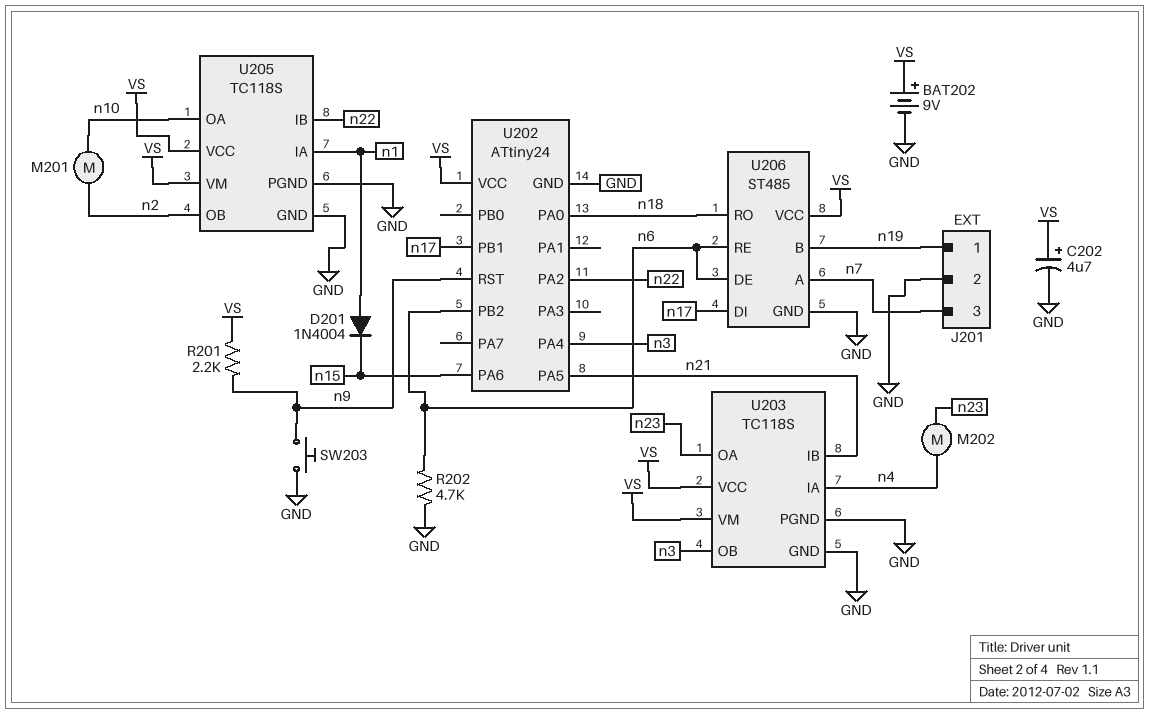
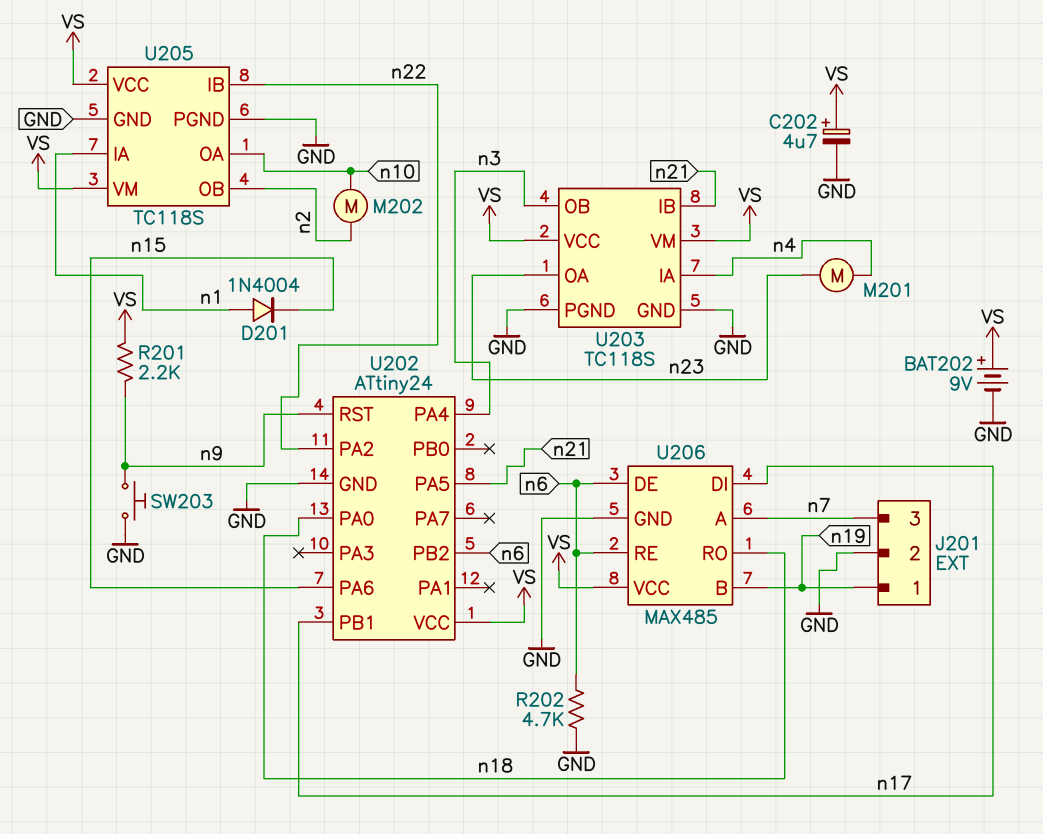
M201: motor (n2, n10) -> motor (n4, n23)
M202: motor (n4, n23) -> motor (n2, n10)
U206: ST485 -> MAX485

